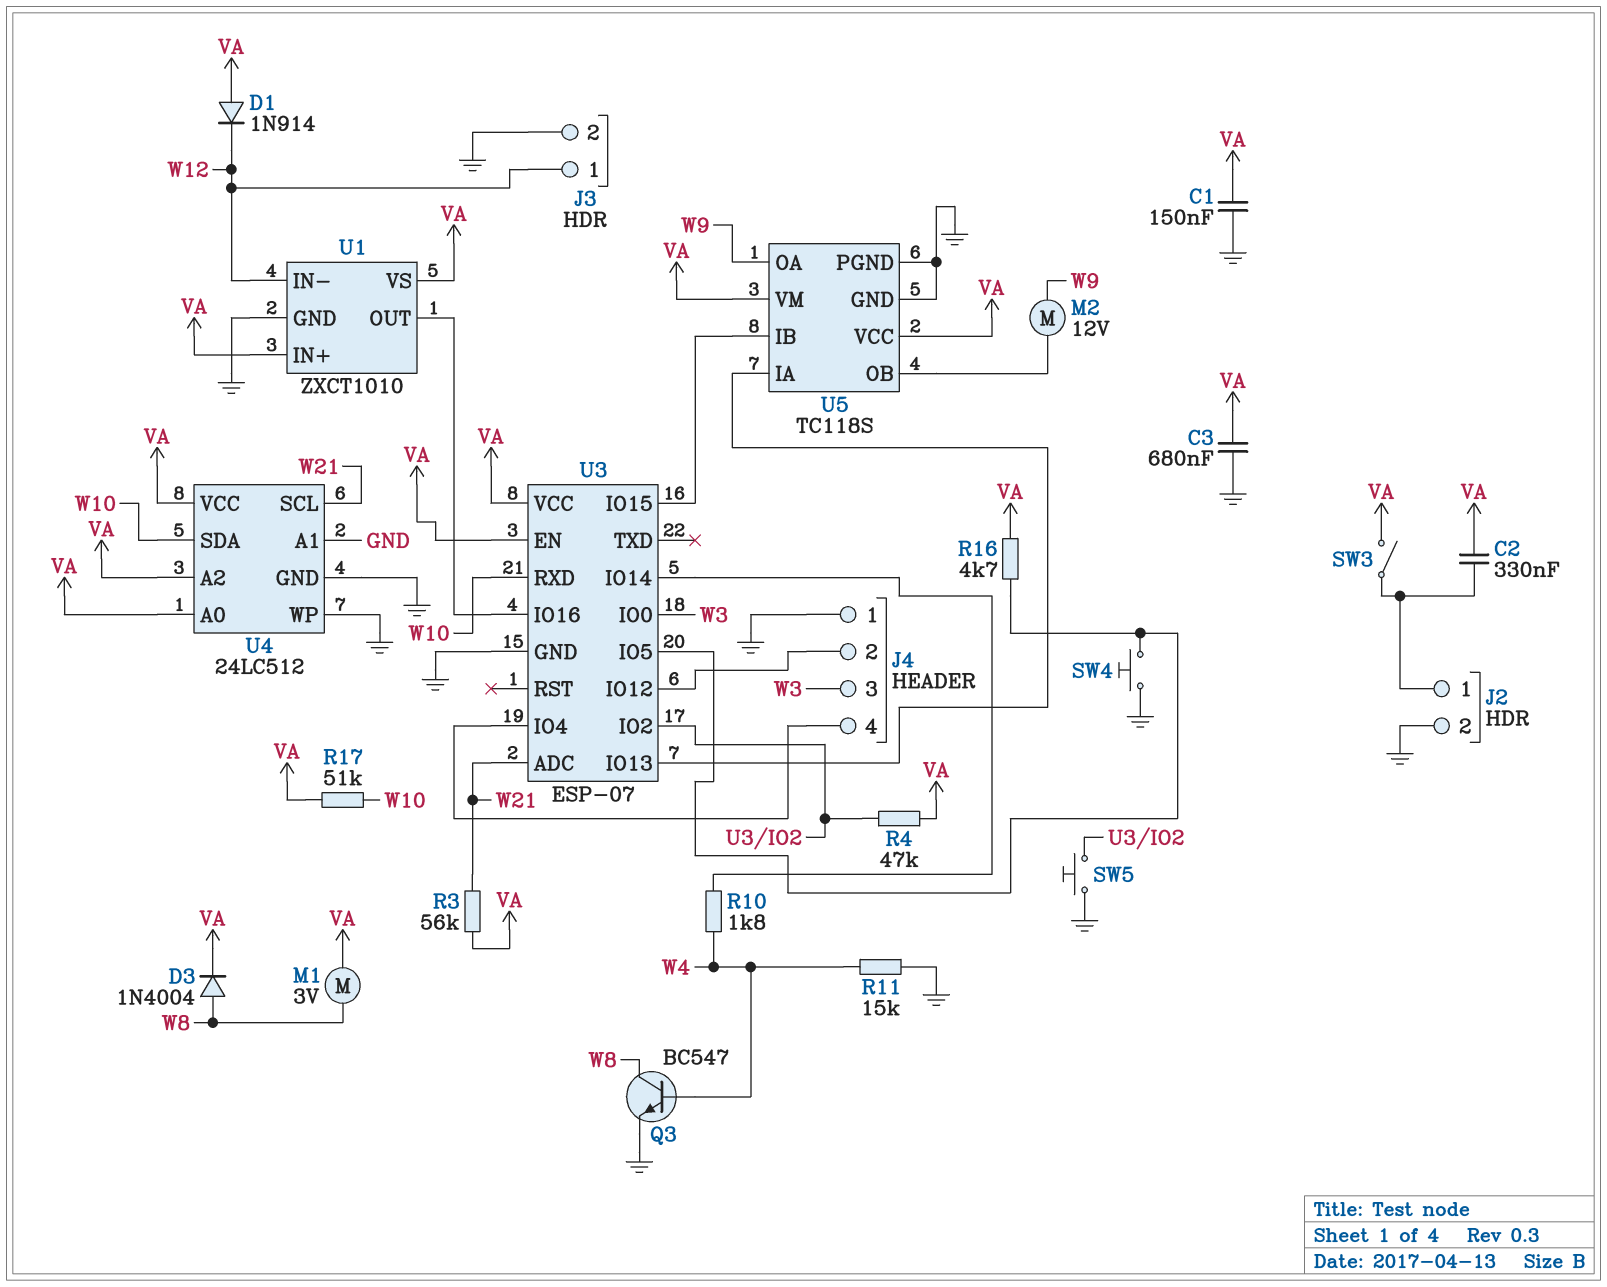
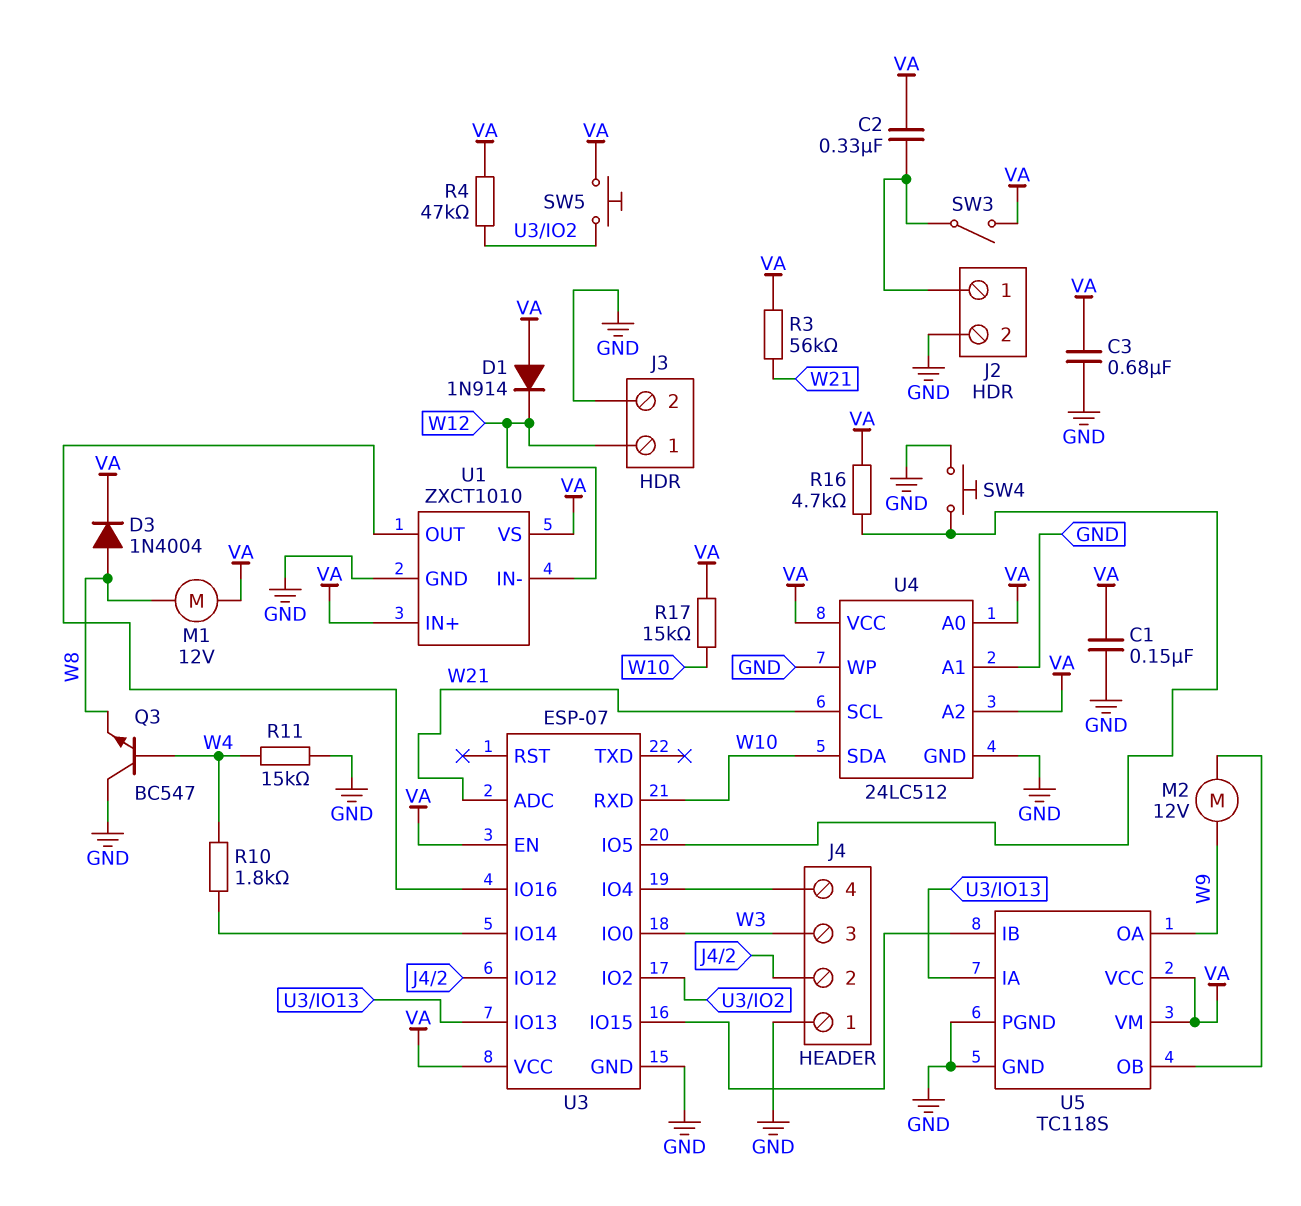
M1: motor 3V (VA, W8) -> motor 12V (VA, W8)
Q3: NPN BC547 (B W4, C W8, E GND) -> NPN BC547 (B W4, C GND, E W8)
R17: 51k (VA, W10) -> 15k (VA, W10)
SW5: button (GND, U3/IO2) -> button (U3/IO2, VA)

